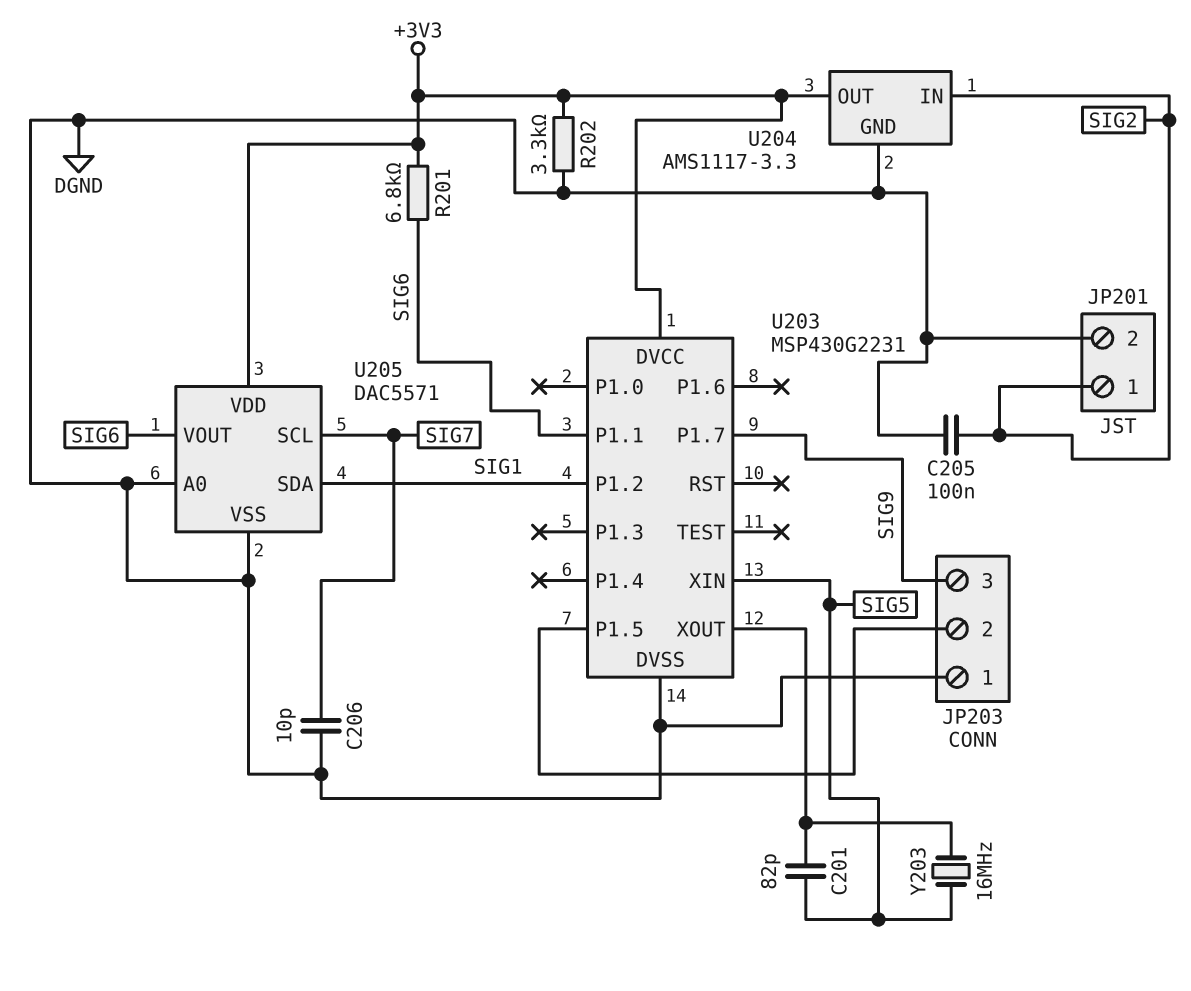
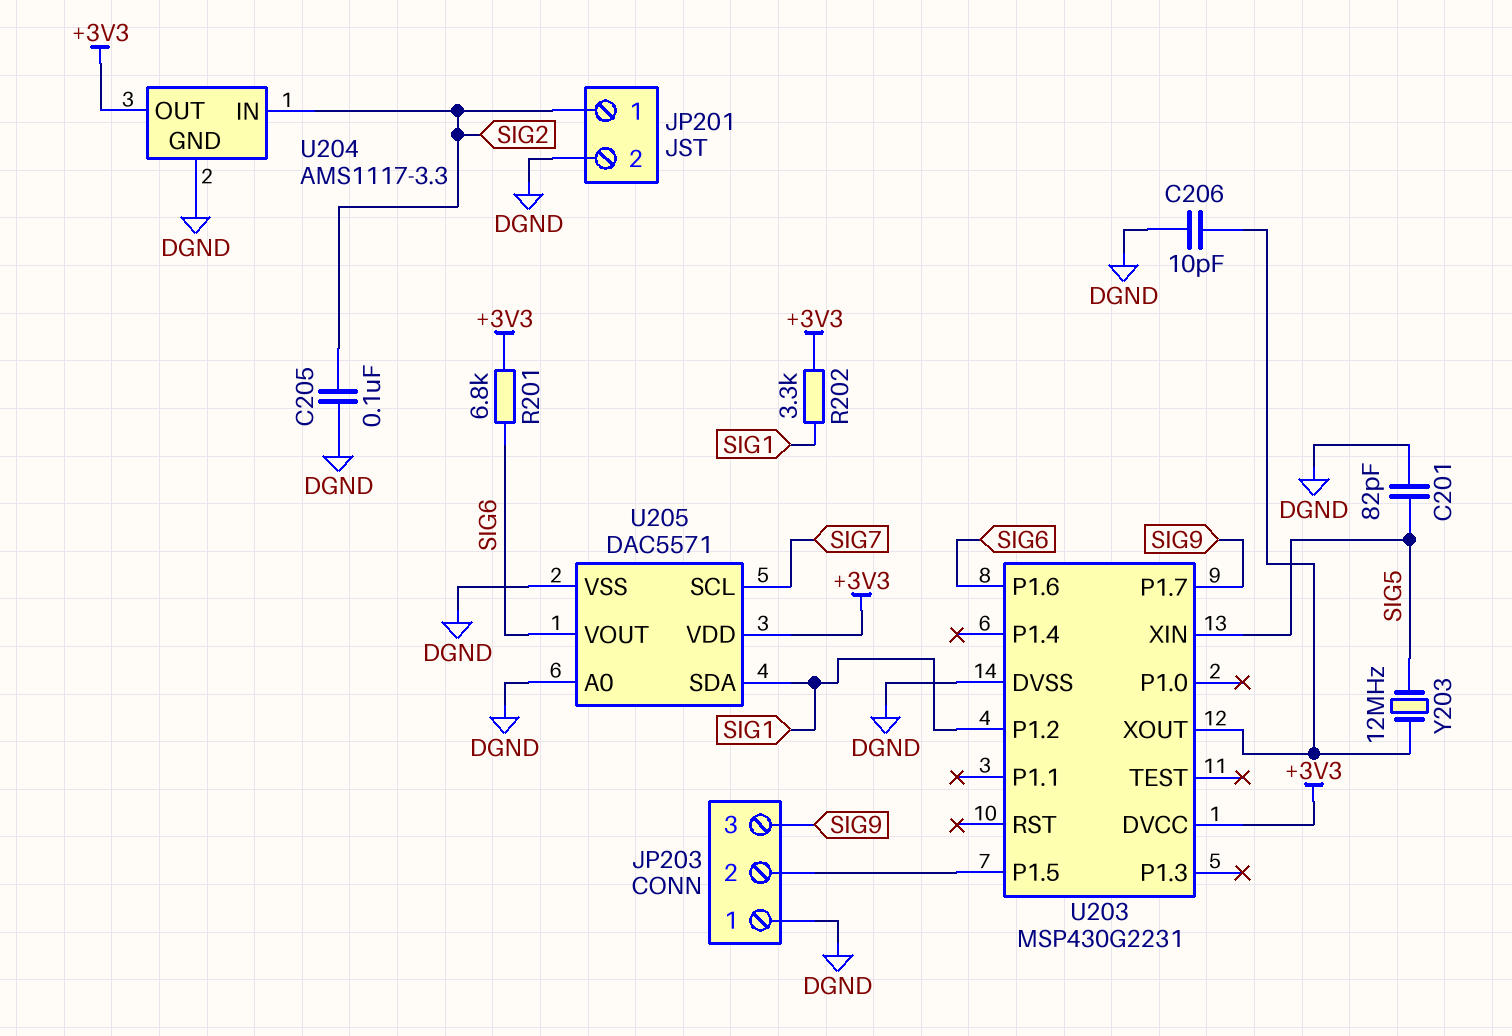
C201: 82pF (SIG5, U203/XOUT) -> 82pF (DGND, SIG5)
C206: 10pF (DGND, SIG7) -> 10pF (DGND, U203/XOUT)
R202: 3.3k (+3V3, DGND) -> 3.3k (+3V3, SIG1)
U203 pin P1.1: SIG6 -> none
U203 pin P1.6: none -> SIG6
Y203: 16MHz (SIG5, U203/XOUT) -> 12MHz (SIG5, U203/XOUT)

